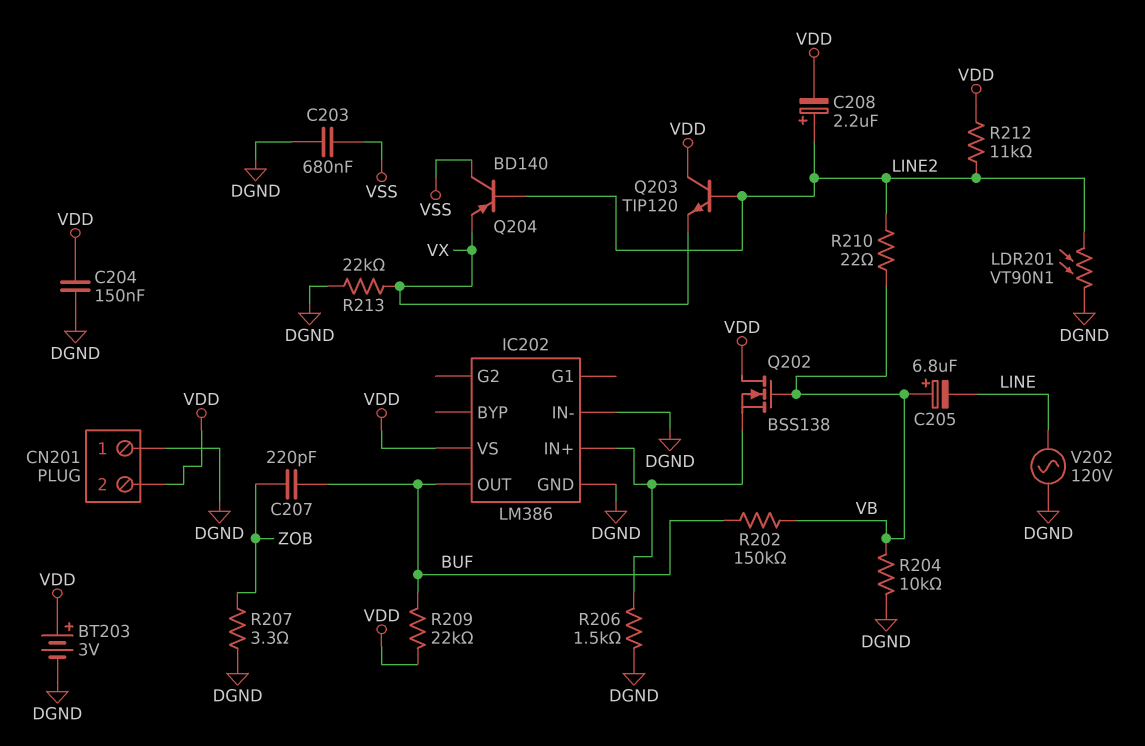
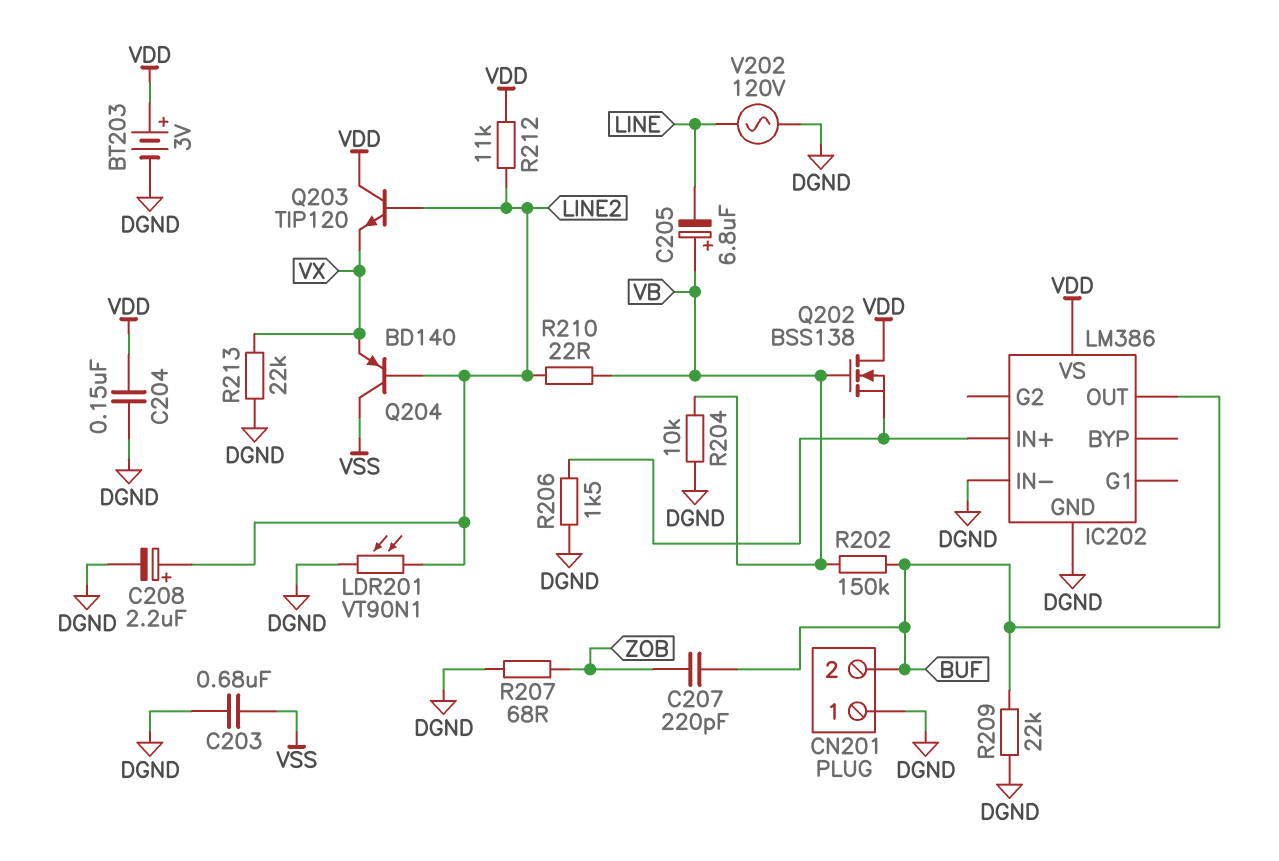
C208: 2.2uF (plus LINE2, minus VDD) -> 2.2uF (plus LINE2, minus DGND)
CN201 pin 2: VDD -> BUF
R207: 3.3 (DGND, ZOB) -> 68 (DGND, ZOB)
R209: 22k (BUF, VDD) -> 22k (BUF, DGND)

